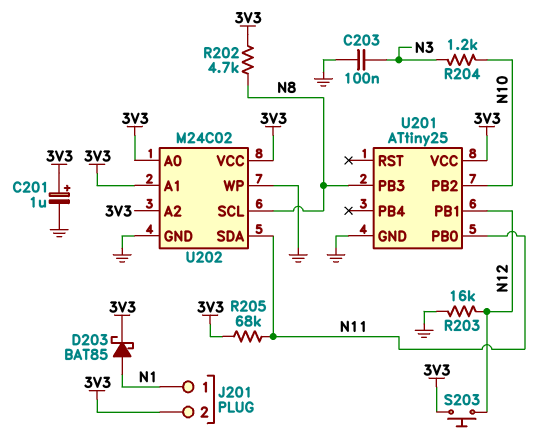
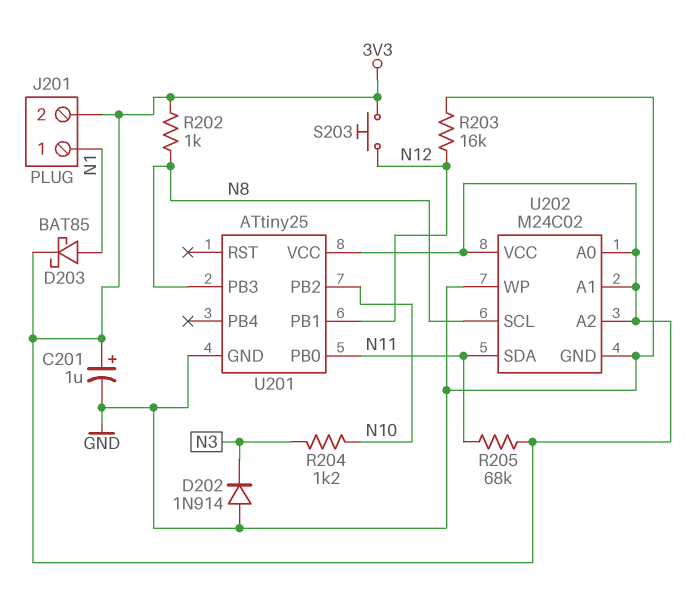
C203: 100nF (GND, N3) -> none
D202: none -> diode 1N914 (A GND, K N3)
R202: 4.7k (3V3, N8) -> 1k (3V3, N8)

